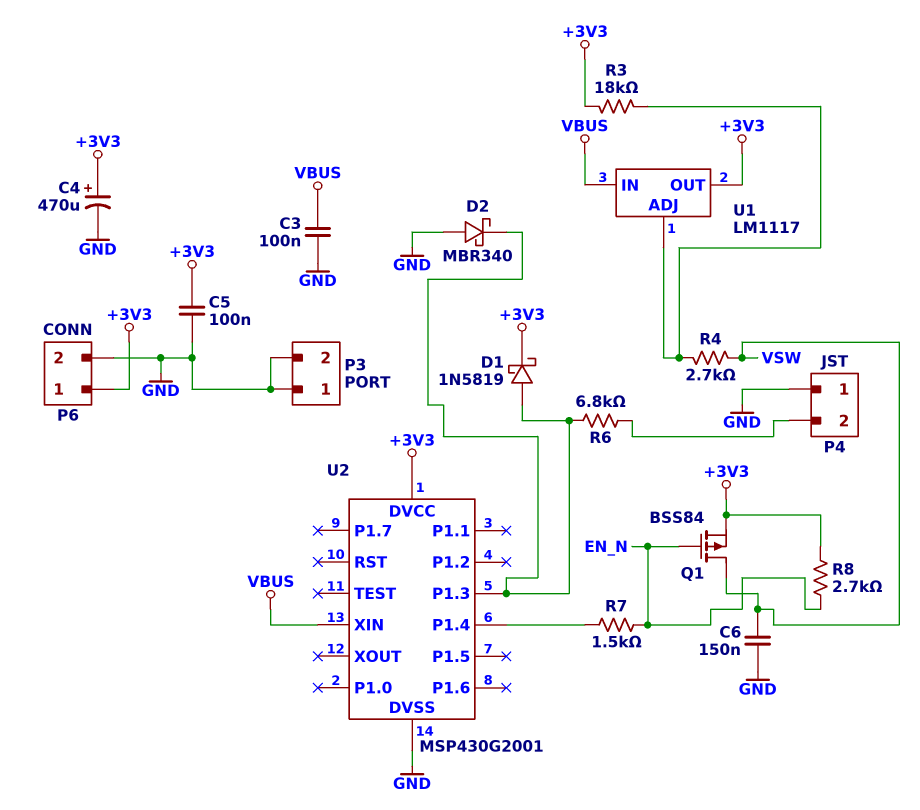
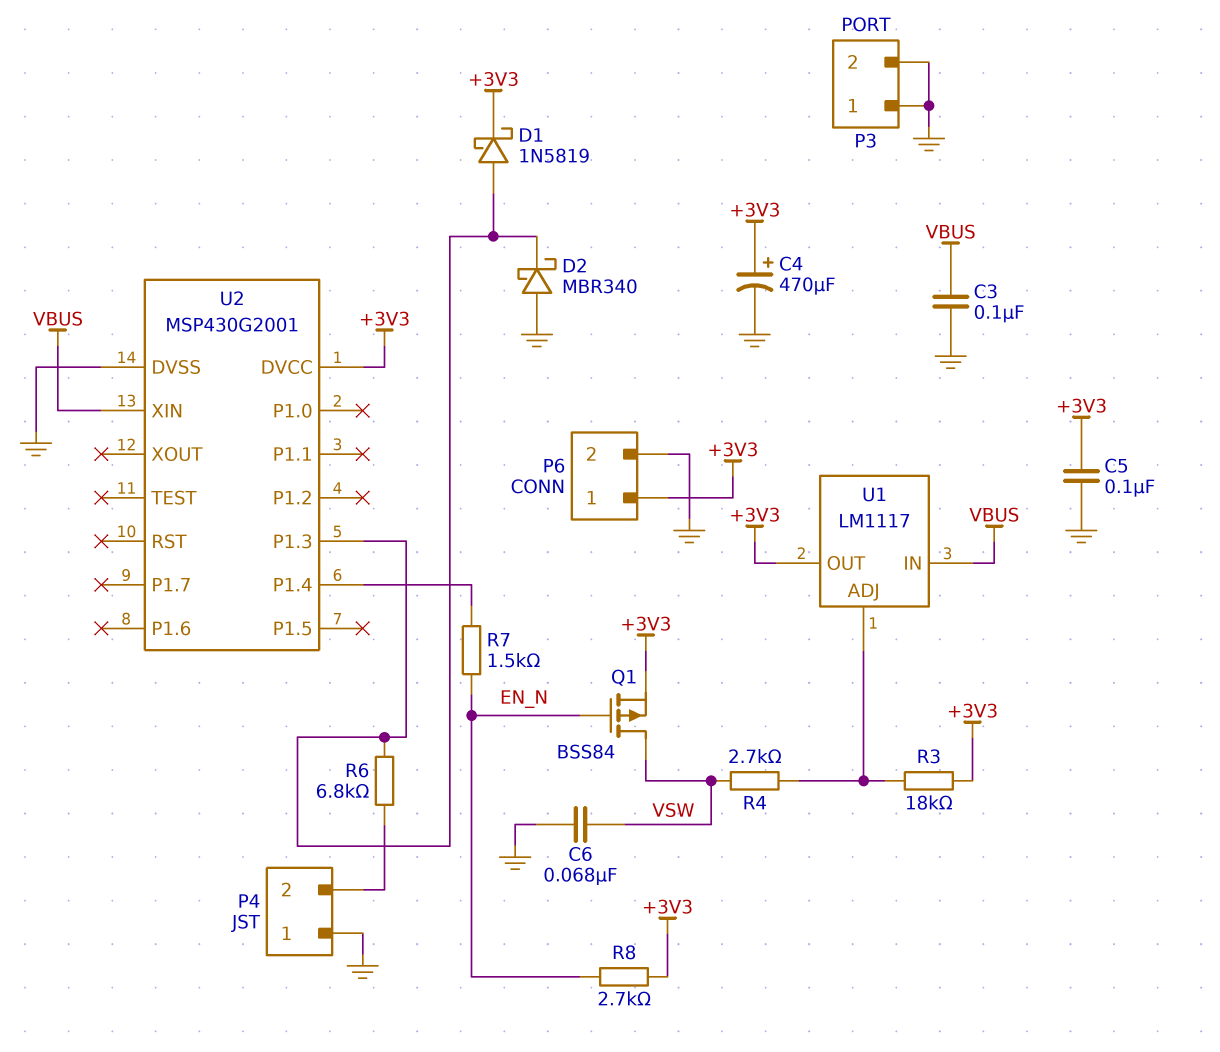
C6: 150nF (GND, VSW) -> 68nF (GND, VSW)

